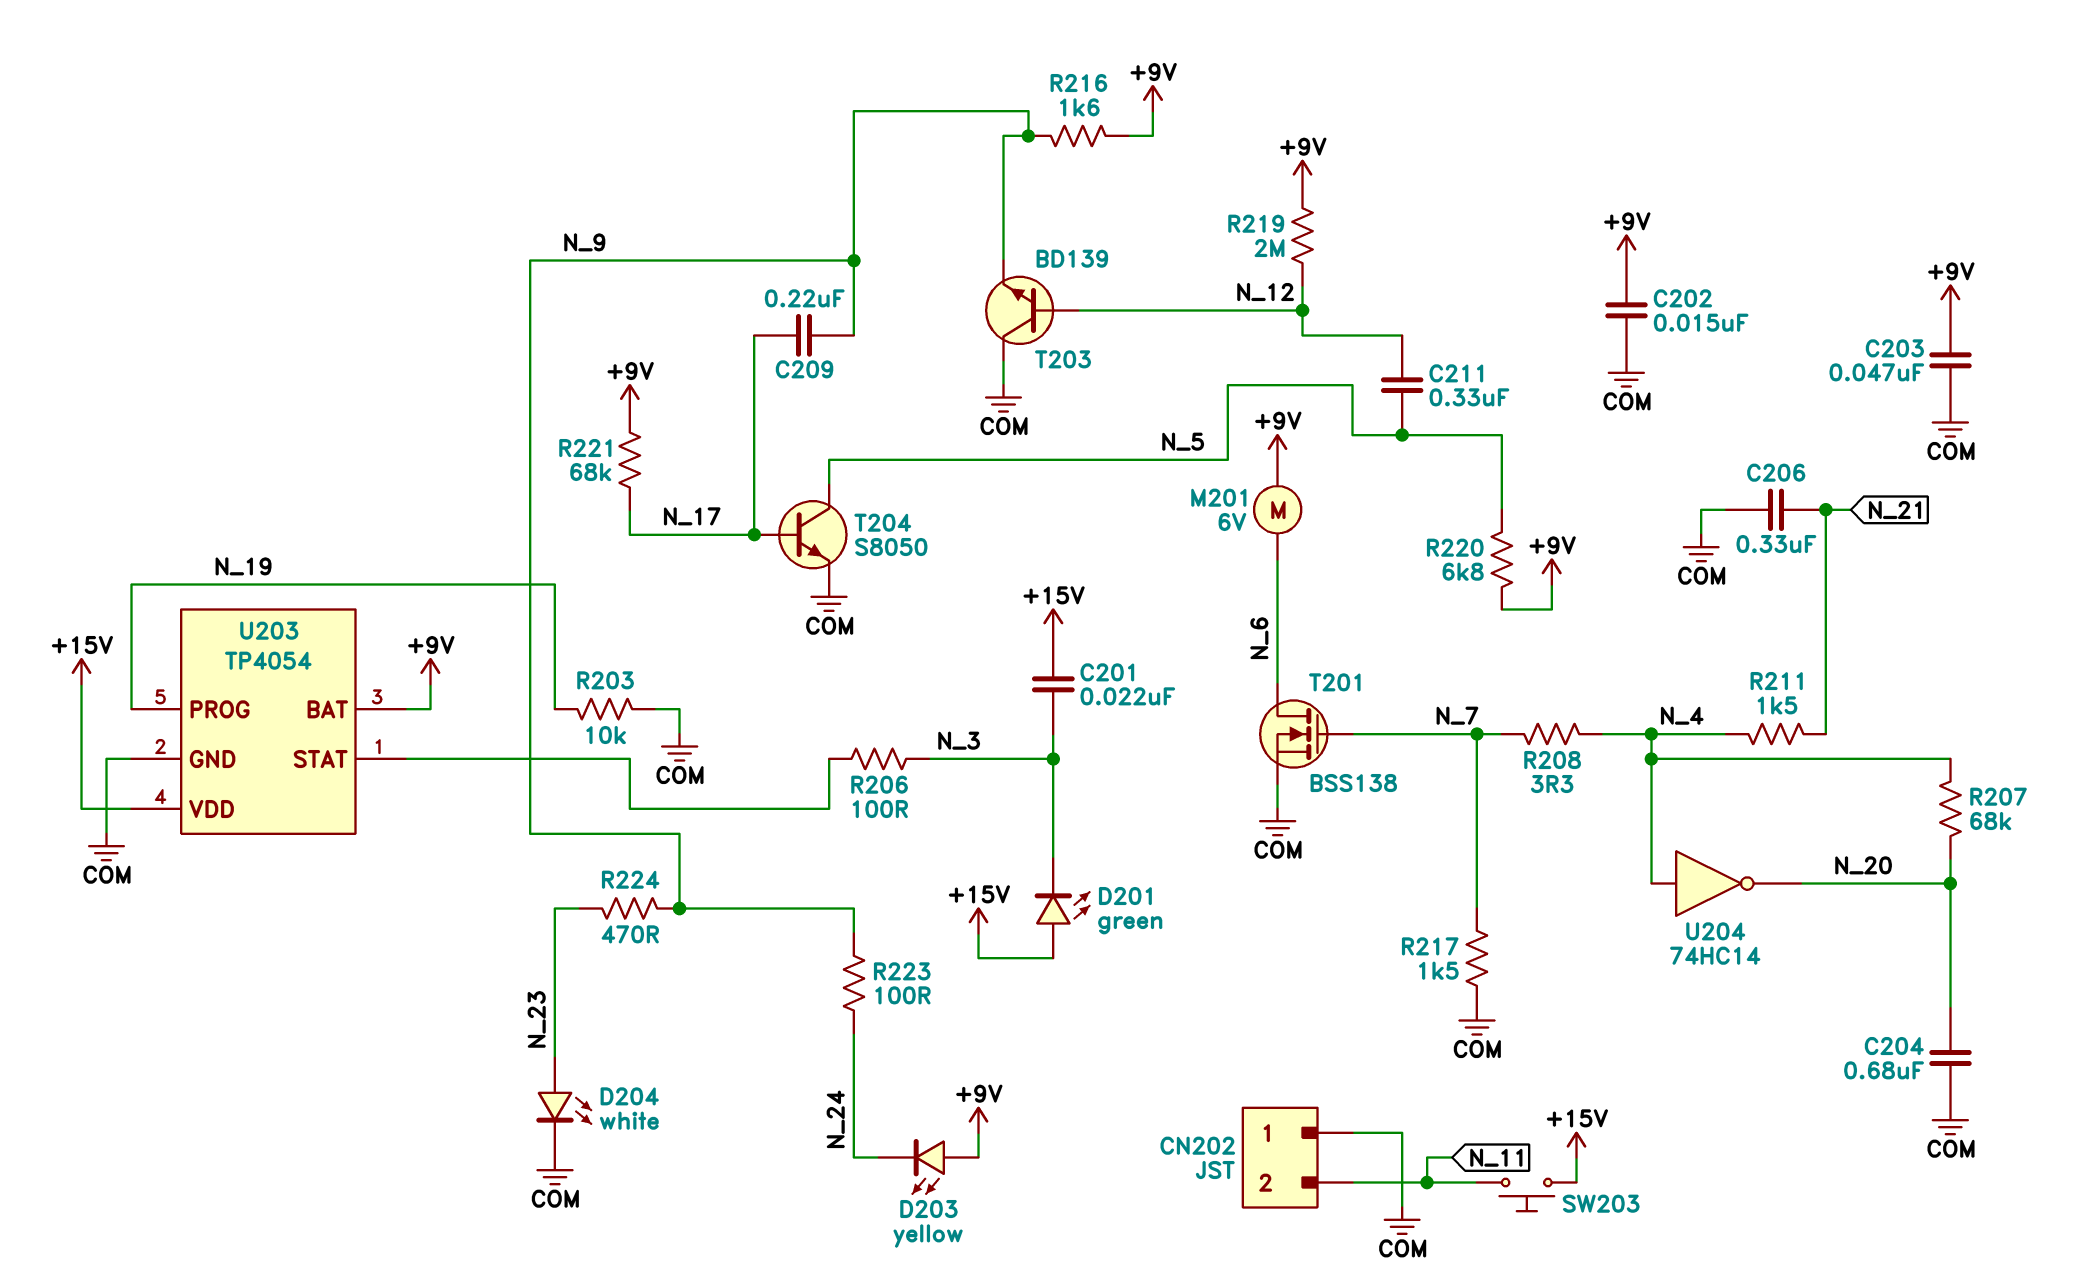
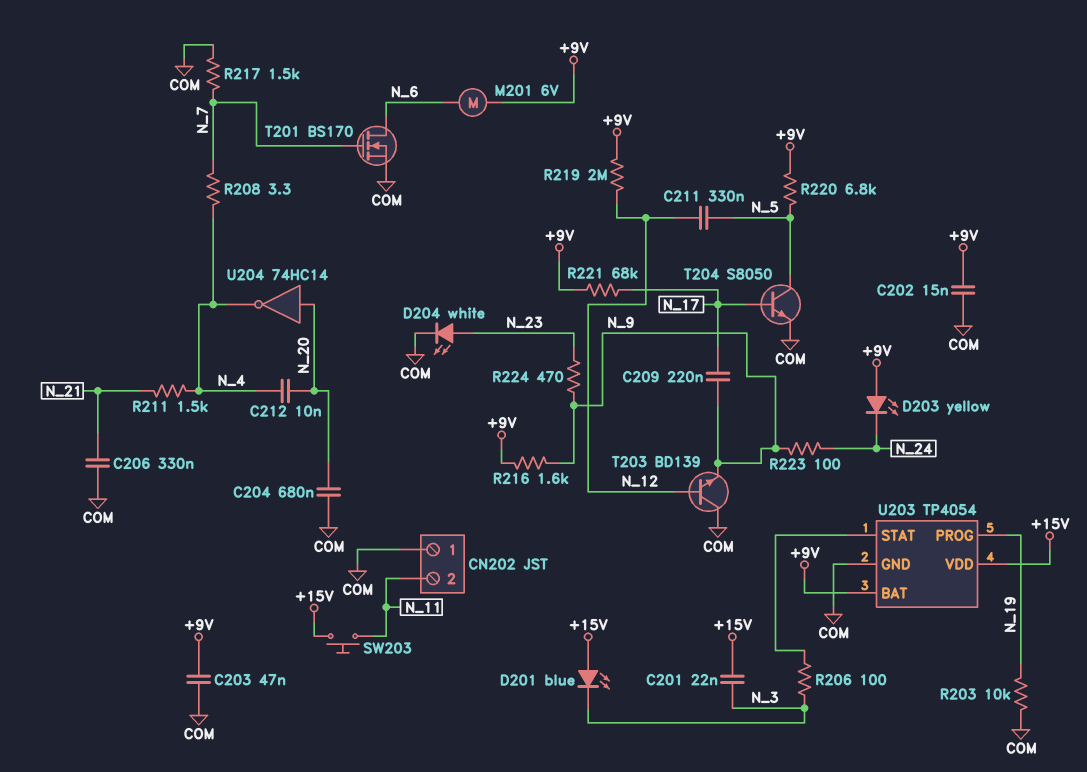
C212: none -> 10nF (N_4, N_20)
D201: LED green (A +15V, K N_3) -> LED blue (A +15V, K N_3)
R207: 68k (N_4, N_20) -> none
T201: NMOS BSS138 (G N_7, D N_6, S COM) -> NMOS BS170 (G N_7, D N_6, S COM)
U204: NOT 74HC14 (in N_4, out N_20) -> NOT 74HC14 (in N_20, out N_4)

